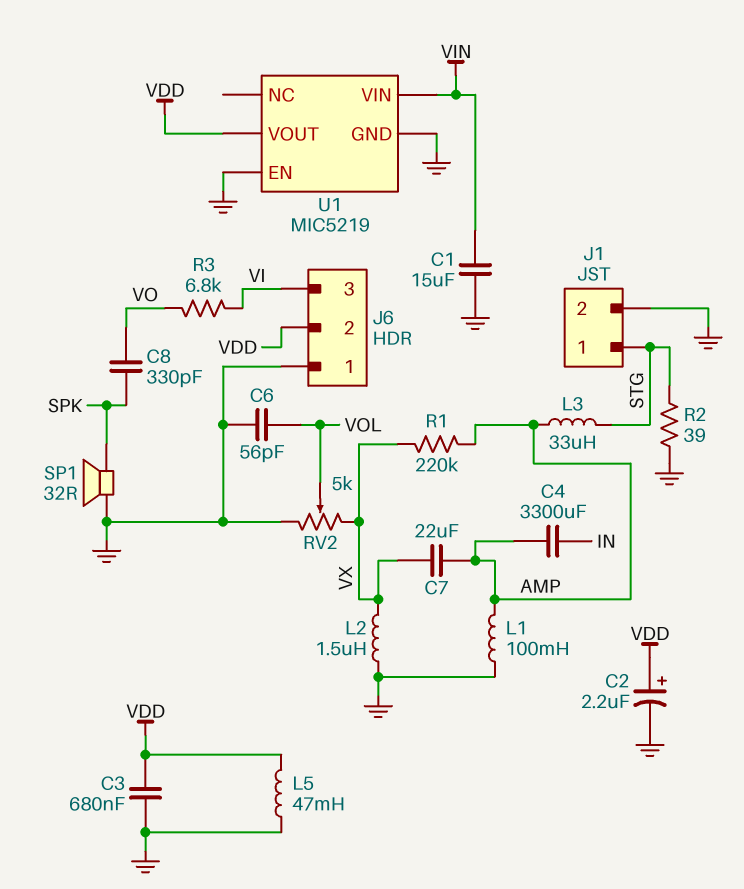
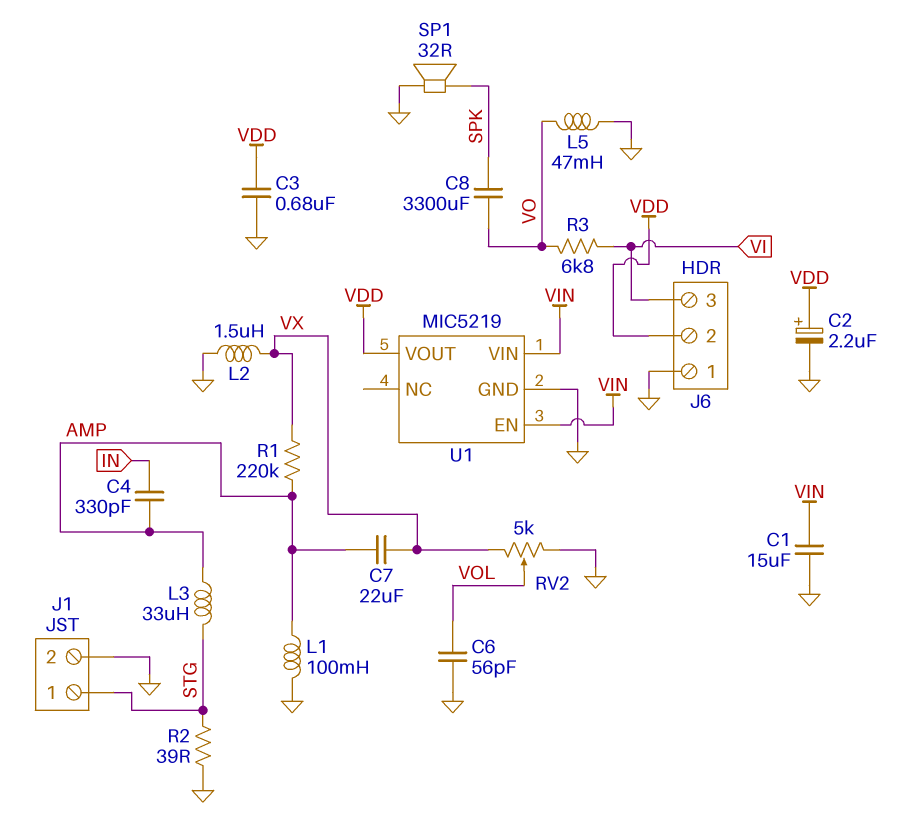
C4: 3300uF (AMP, IN) -> 330pF (AMP, IN)
C8: 330pF (SPK, VO) -> 3300uF (SPK, VO)
L5: 47mH (GND, VDD) -> 47mH (GND, VO)
U1 pin EN: GND -> VIN

